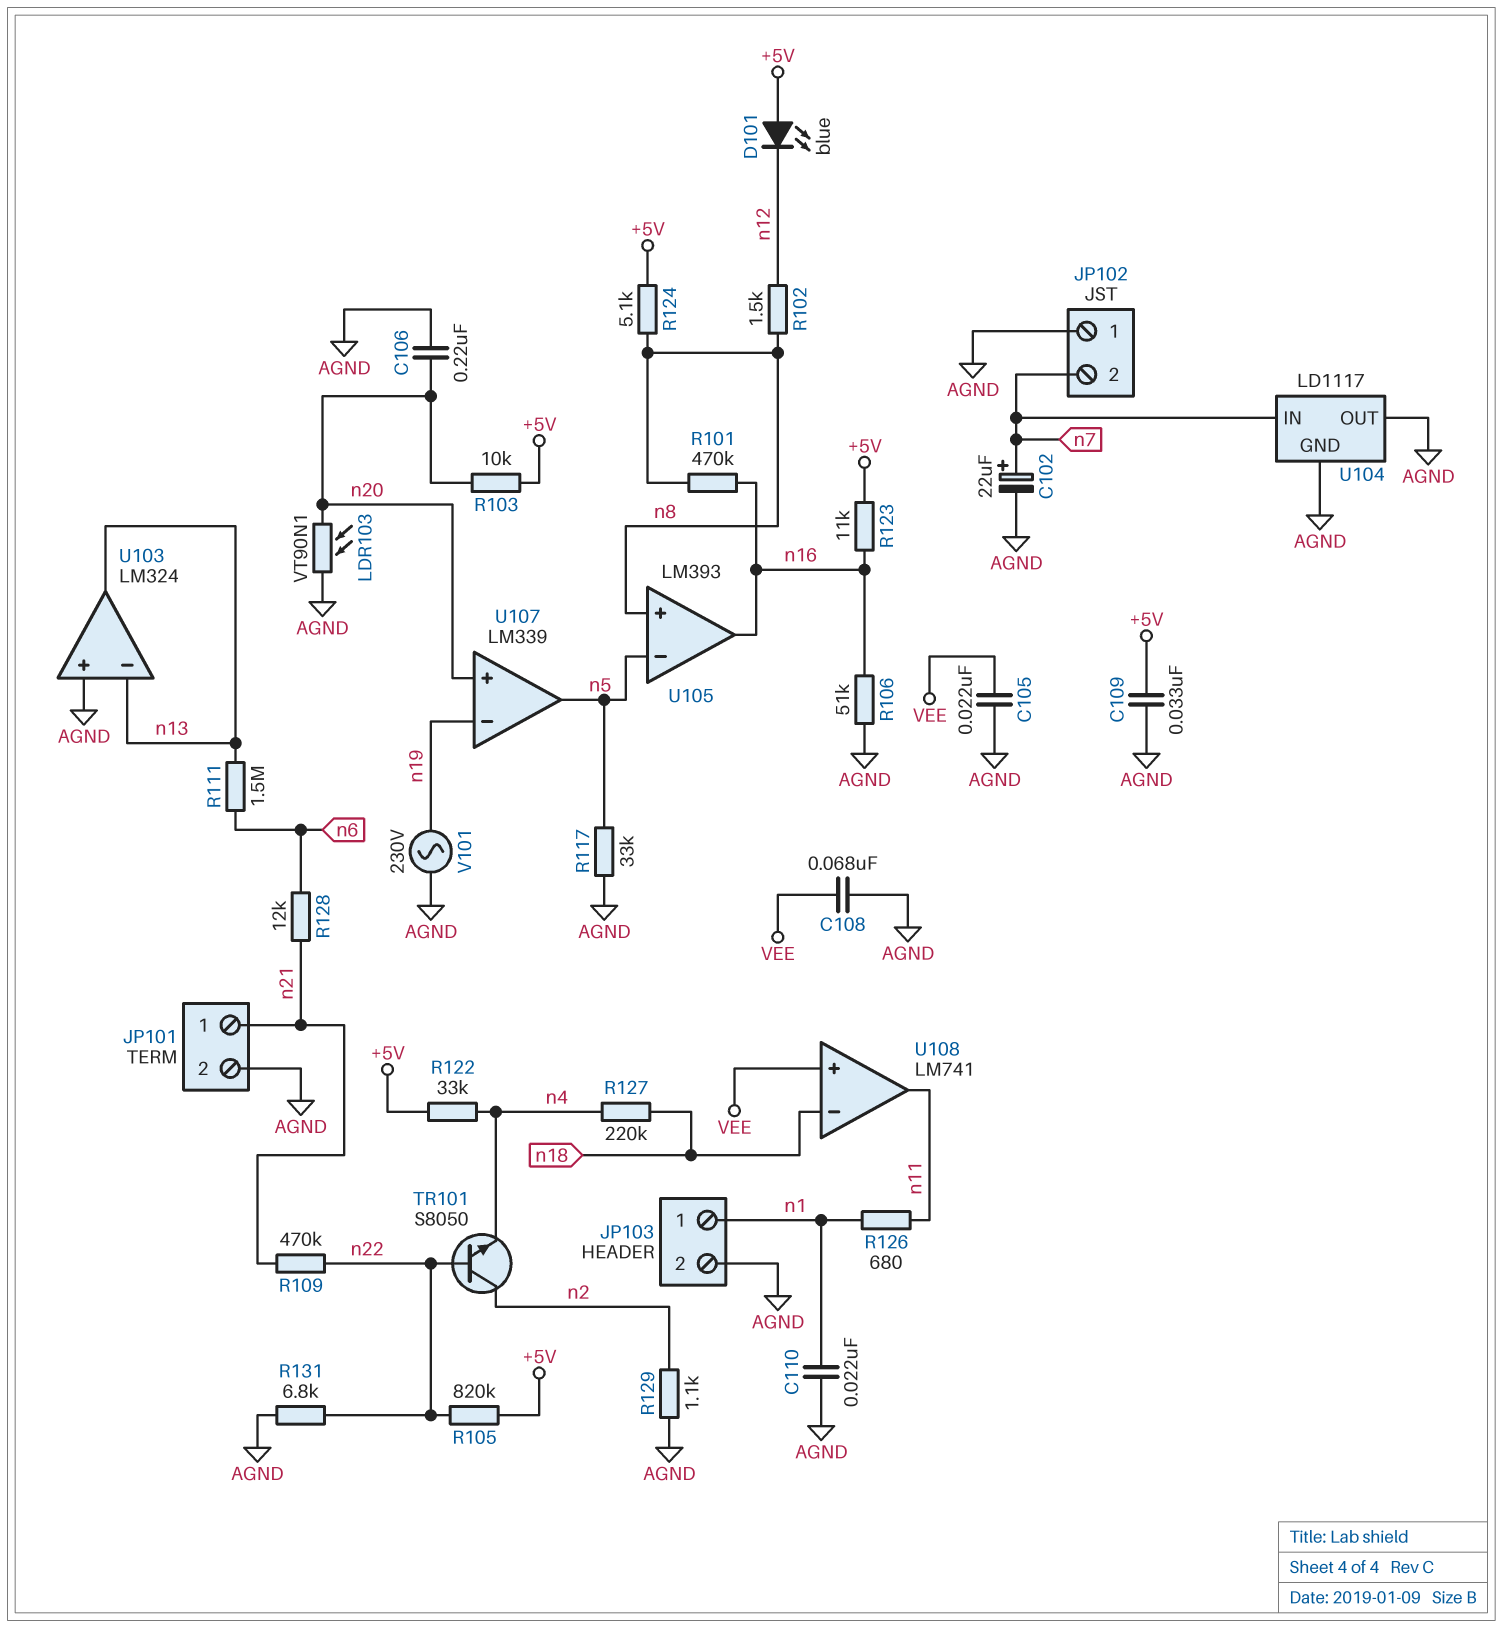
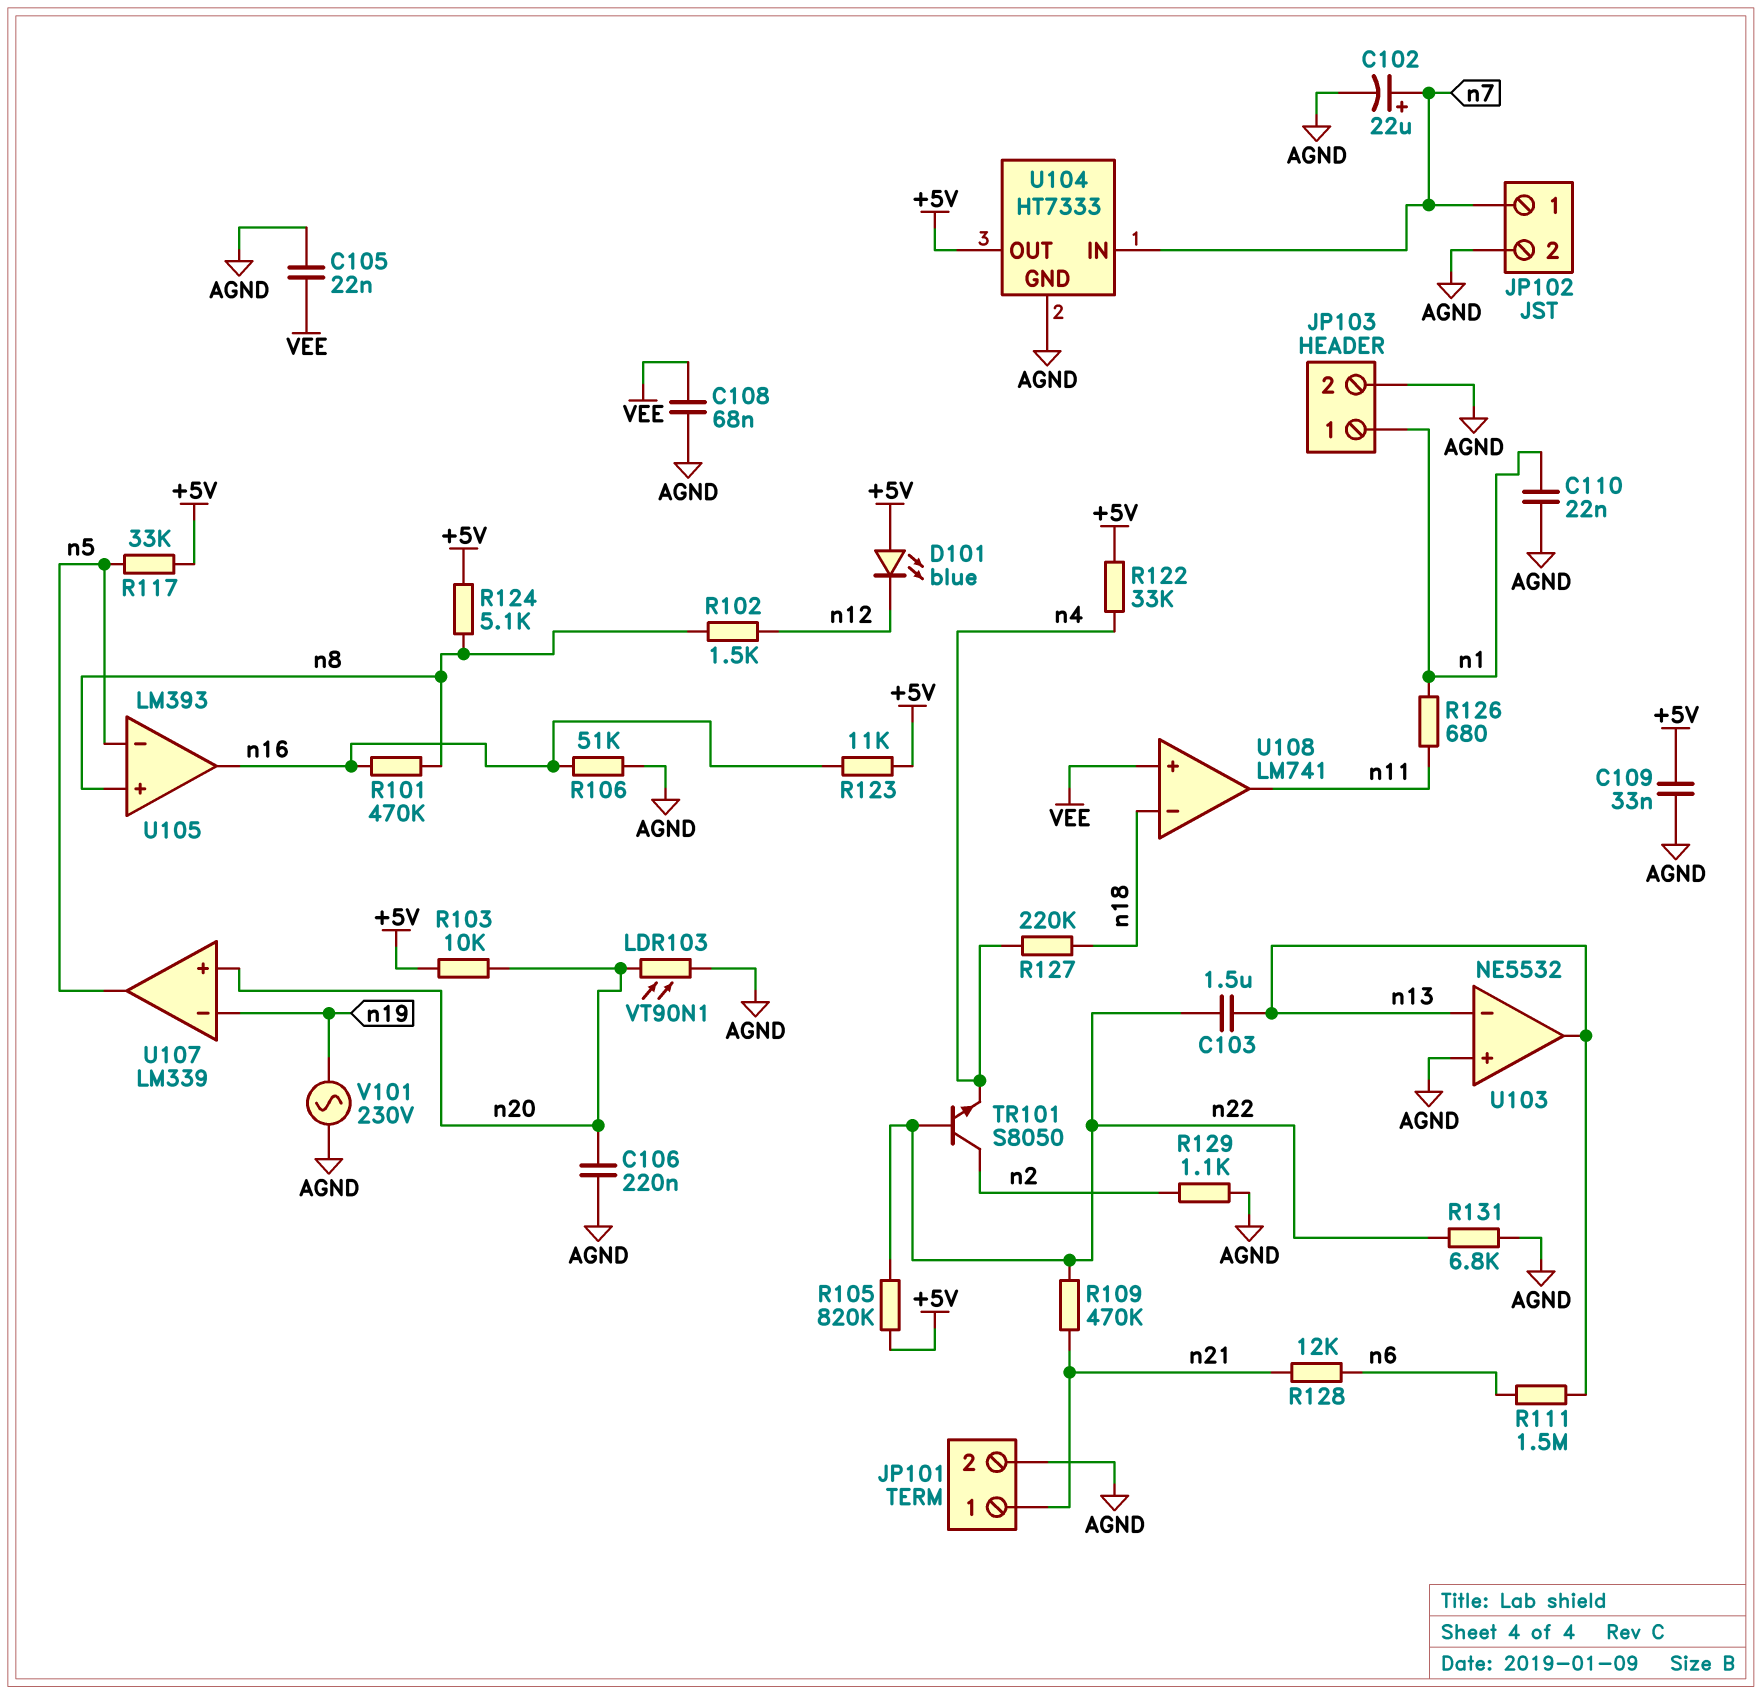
C103: none -> 1.5uF (n13, n22)
JP102 pin 1: AGND -> n7
JP102 pin 2: n7 -> AGND
R117: 33k (AGND, n5) -> 33k (+5V, n5)
U103: LM324 -> NE5532
U104: LD1117 -> HT7333
U104 pin OUT: AGND -> +5V

